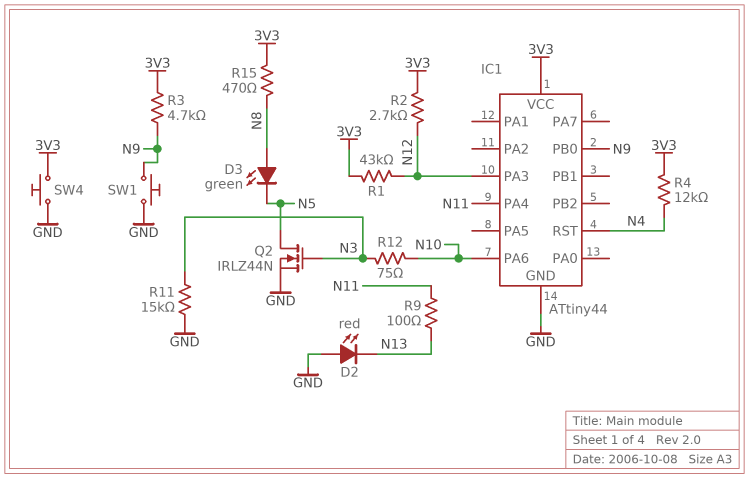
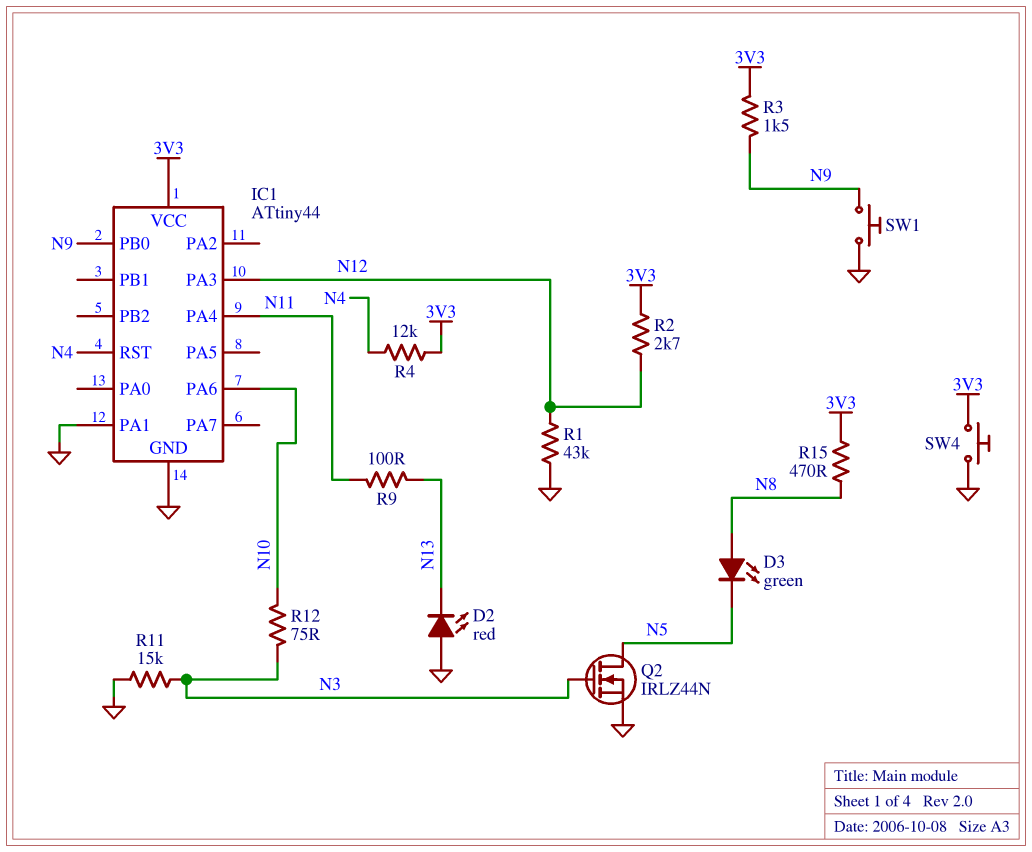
IC1 pin PA1: none -> GND
R1: 43k (3V3, N12) -> 43k (GND, N12)
R3: 4.7k (3V3, N9) -> 1.5k (3V3, N9)

